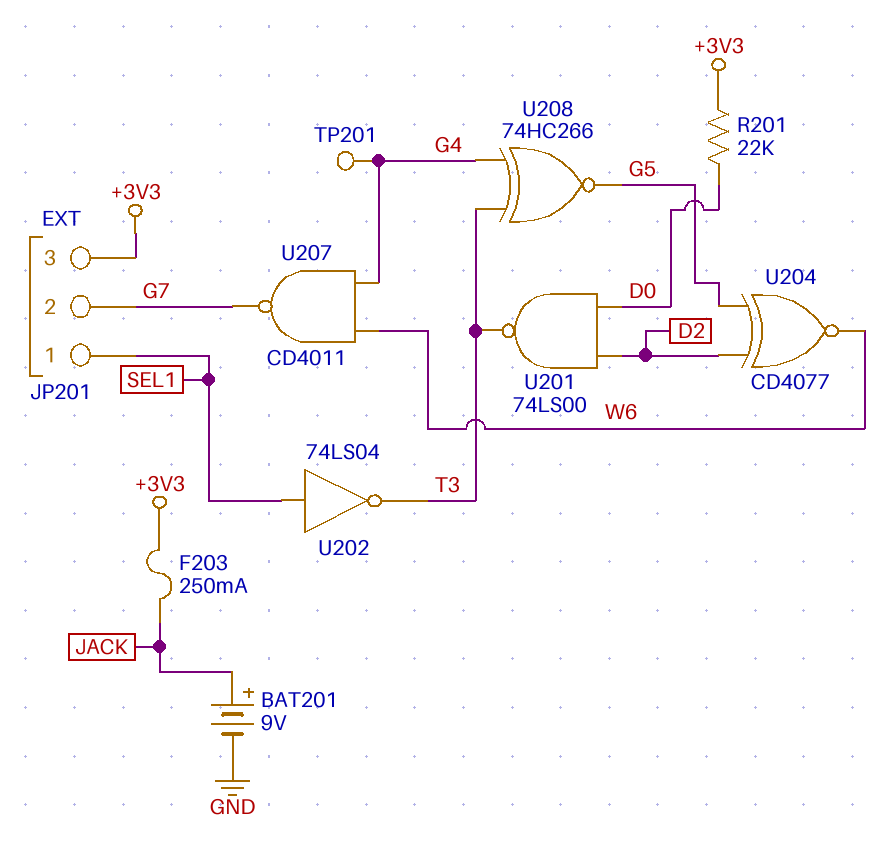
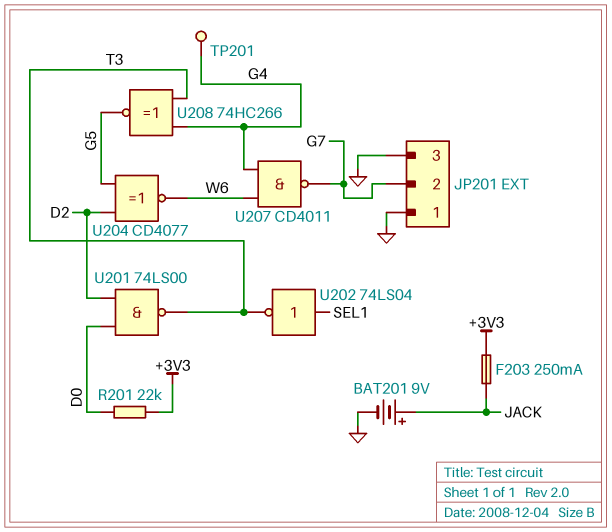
JP201 pin 1: SEL1 -> GND
JP201 pin 3: +3V3 -> GND

